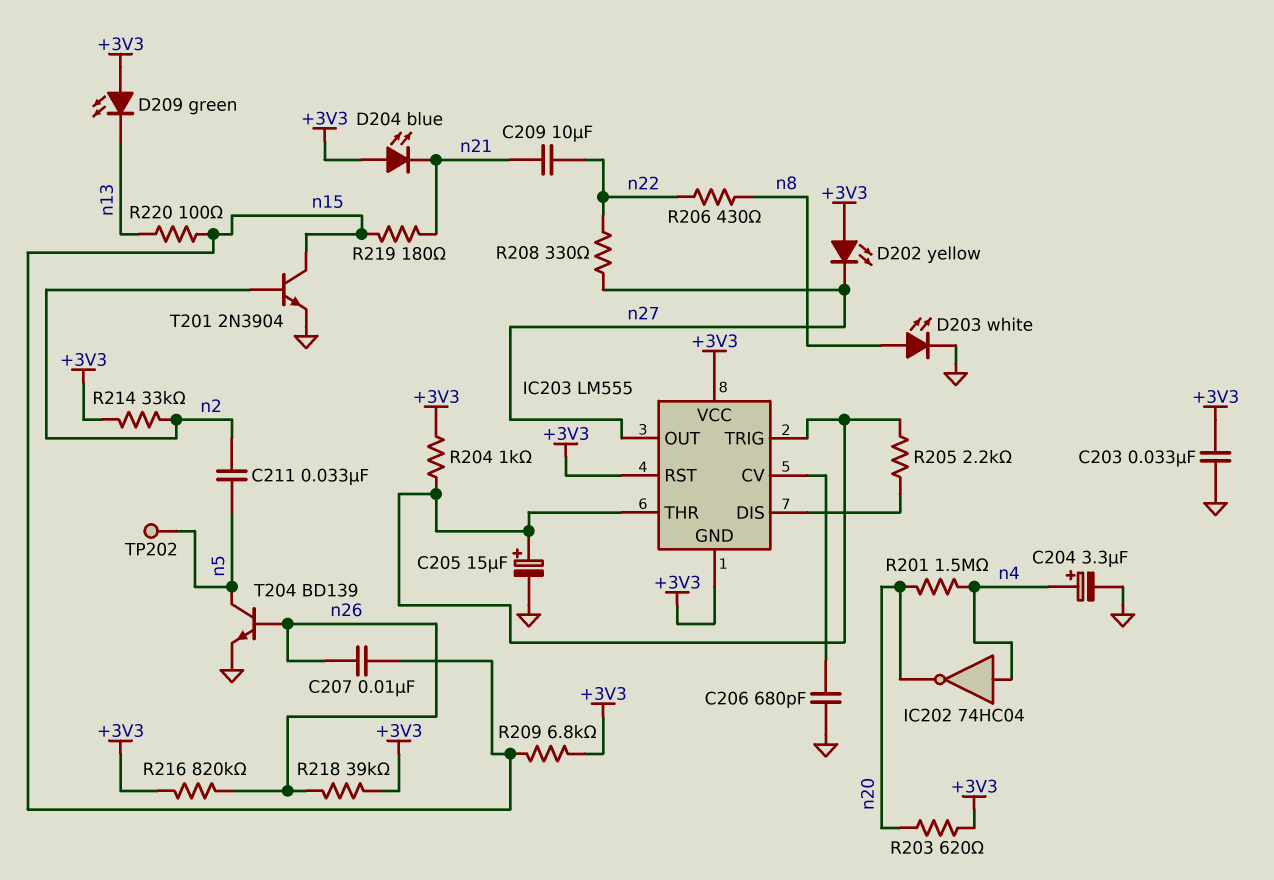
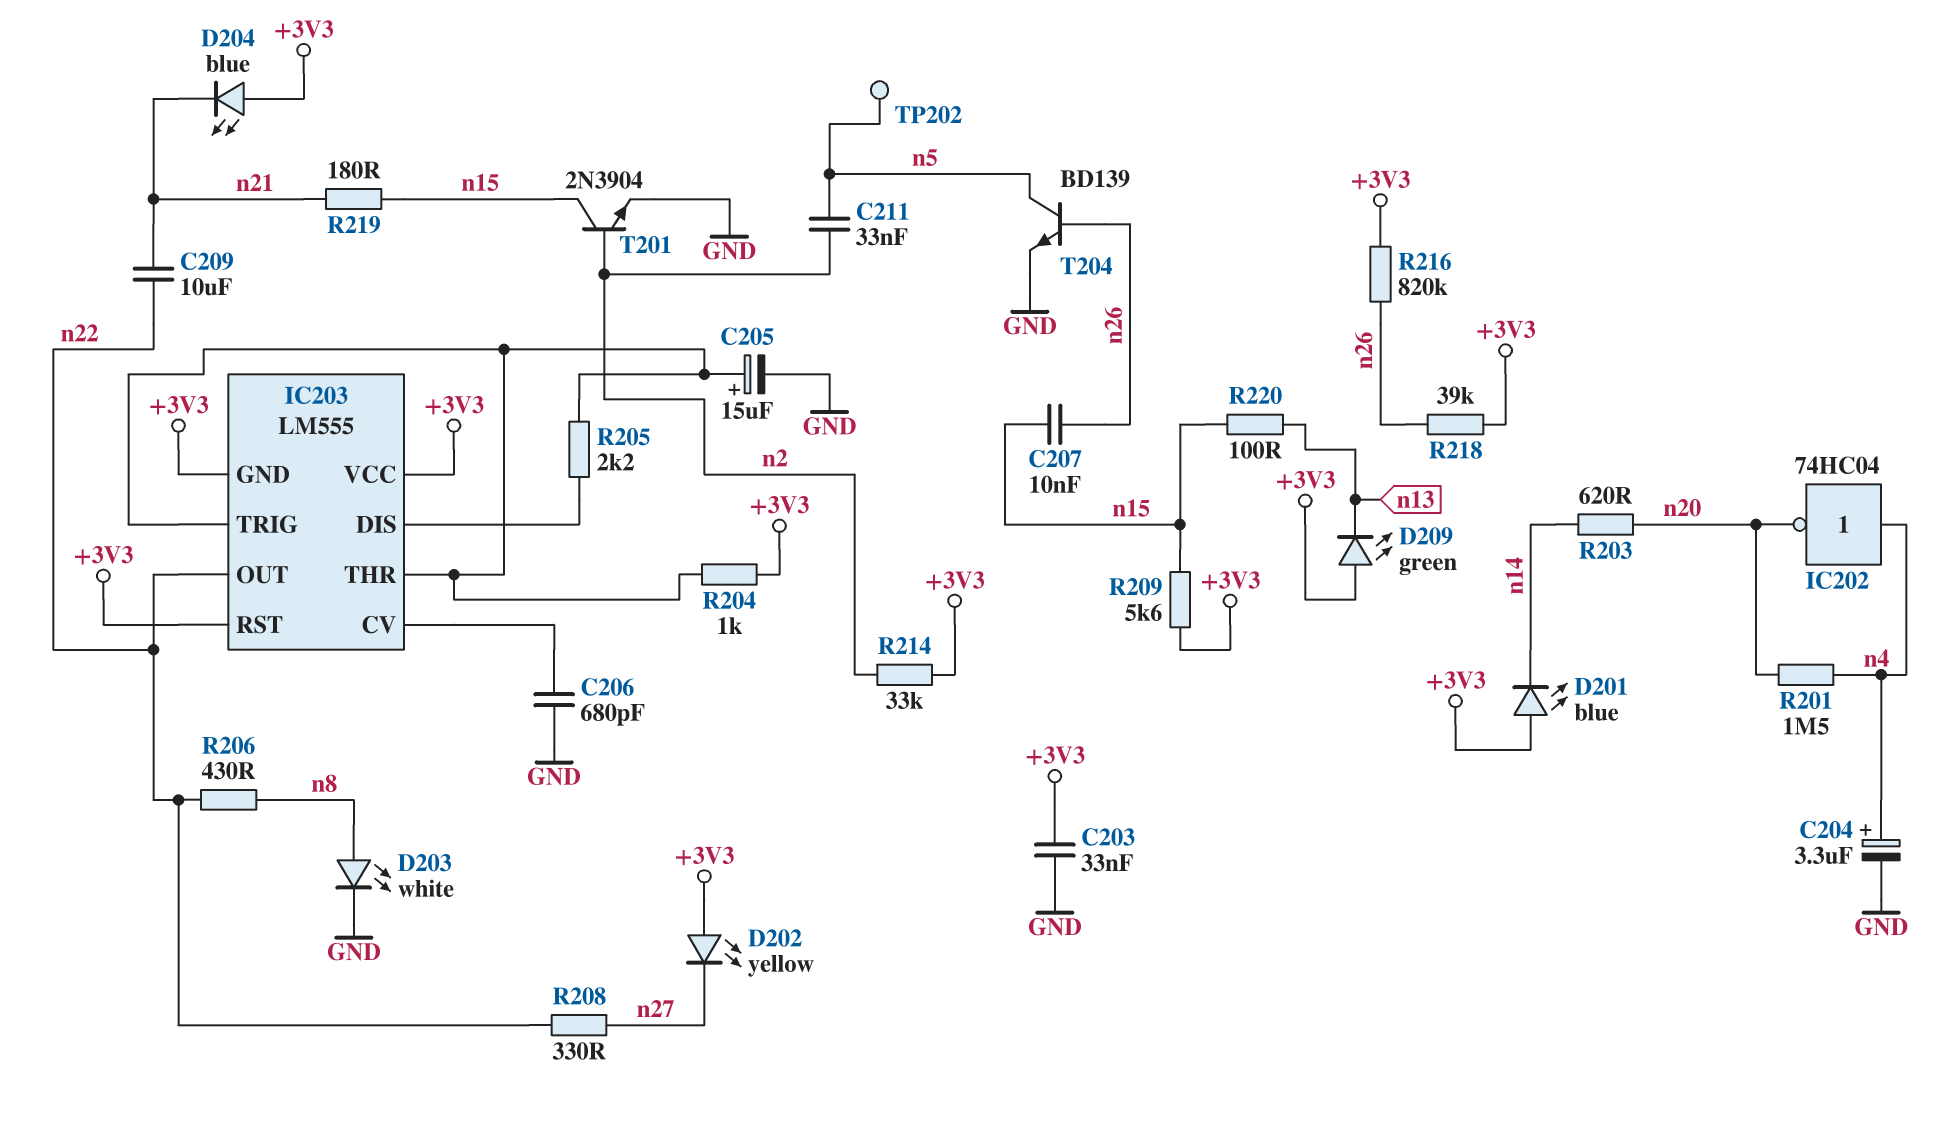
D201: none -> LED blue (A +3V3, K n14)
IC203 pin OUT: n27 -> n22
R203: 620 (+3V3, n20) -> 620 (n14, n20)
R209: 6.8k (+3V3, n15) -> 5.6k (+3V3, n15)

